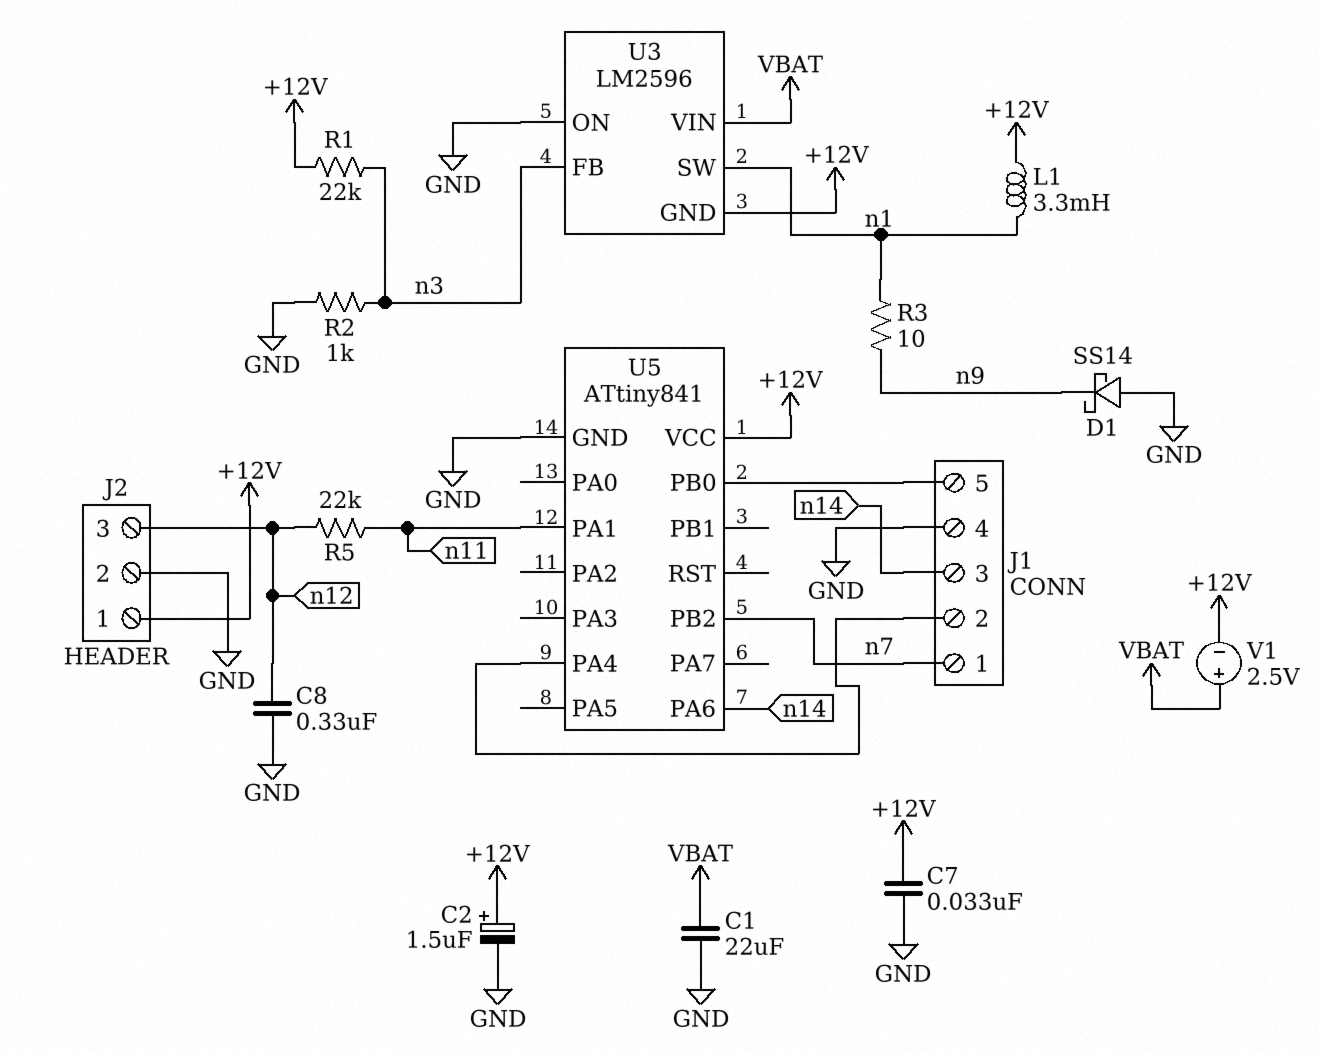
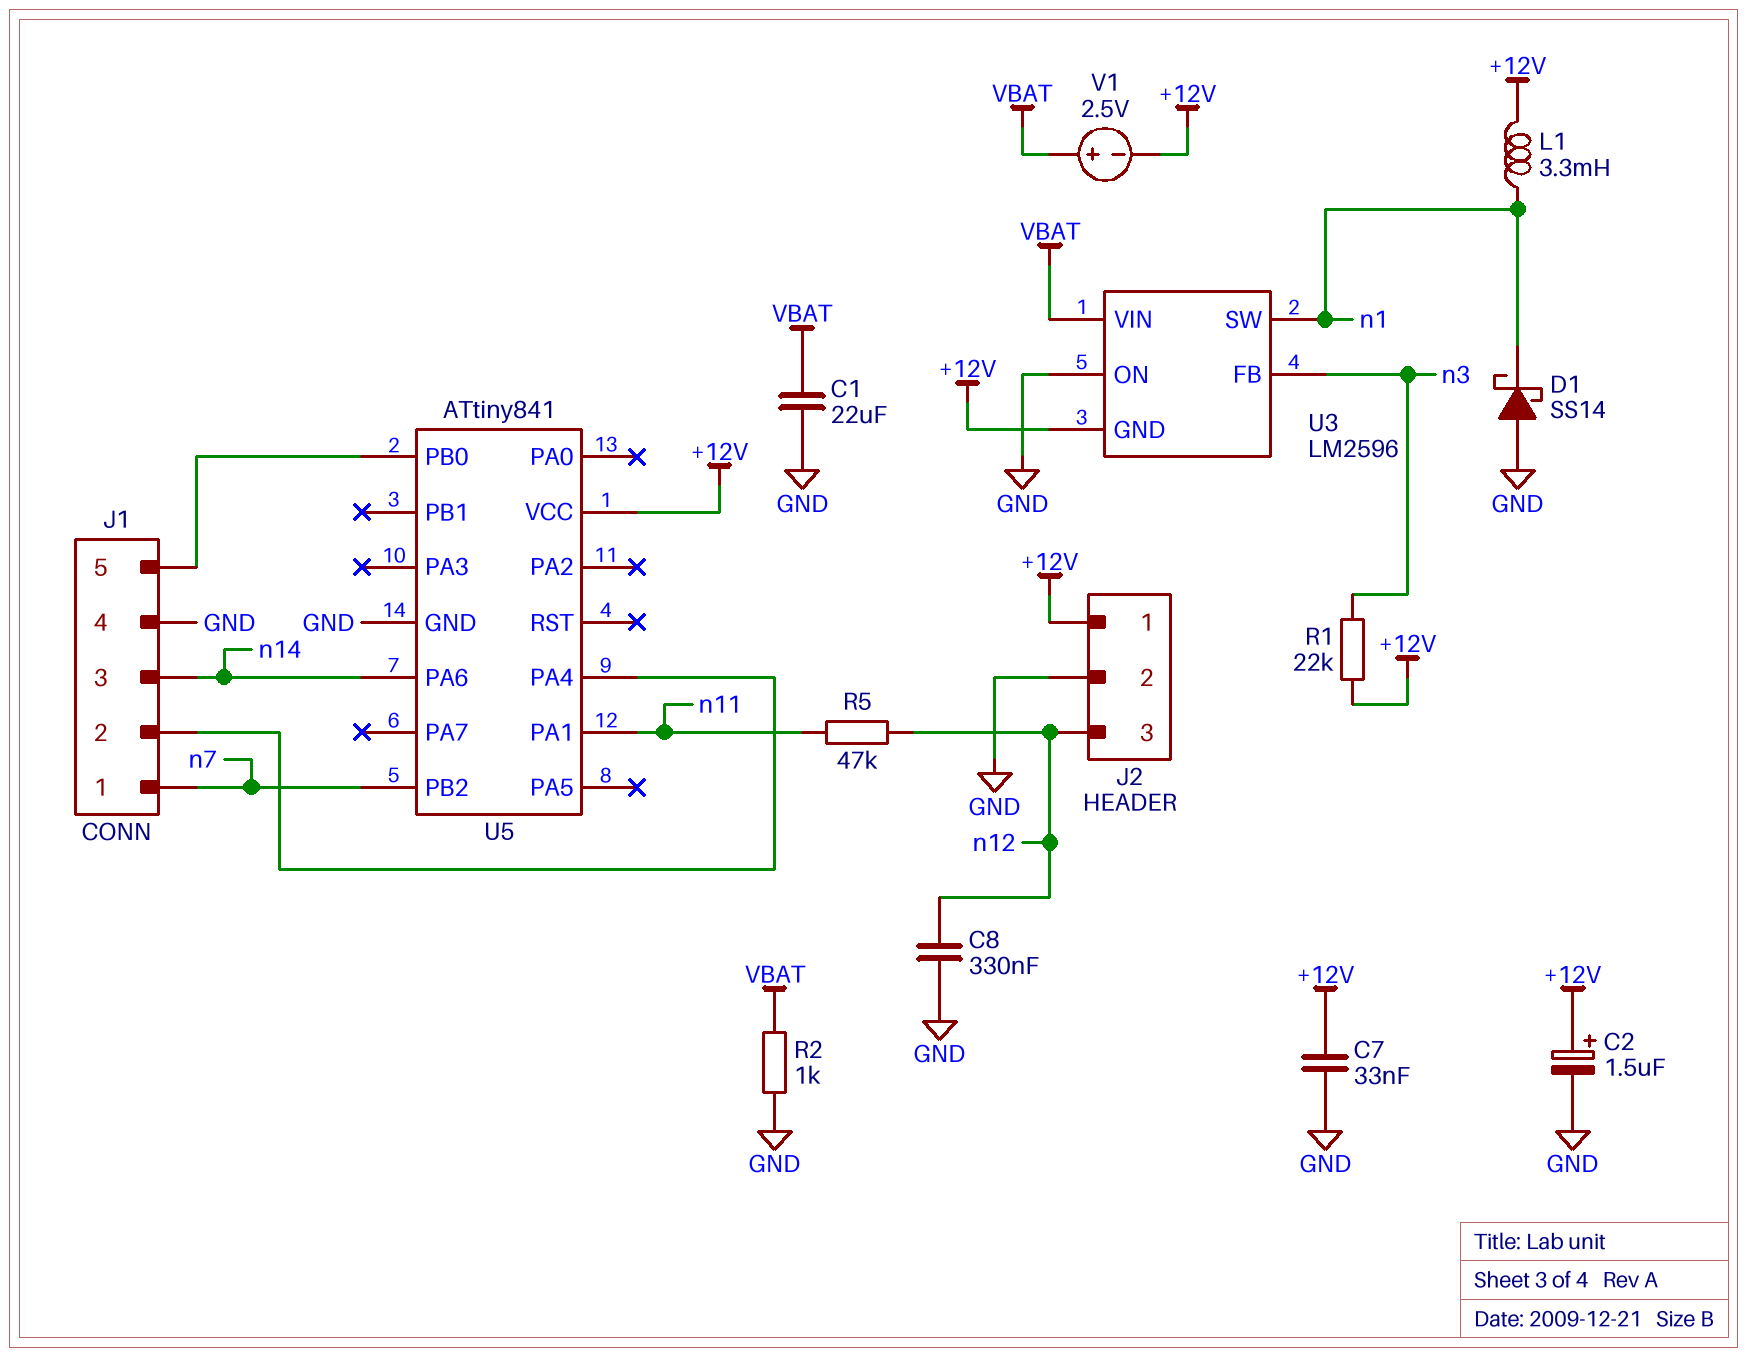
D1: schottky SS14 (A GND, K n9) -> schottky SS14 (A GND, K n1)
R2: 1k (GND, n3) -> 1k (GND, VBAT)
R3: 10 (n1, n9) -> none
R5: 22k (n11, n12) -> 47k (n11, n12)

